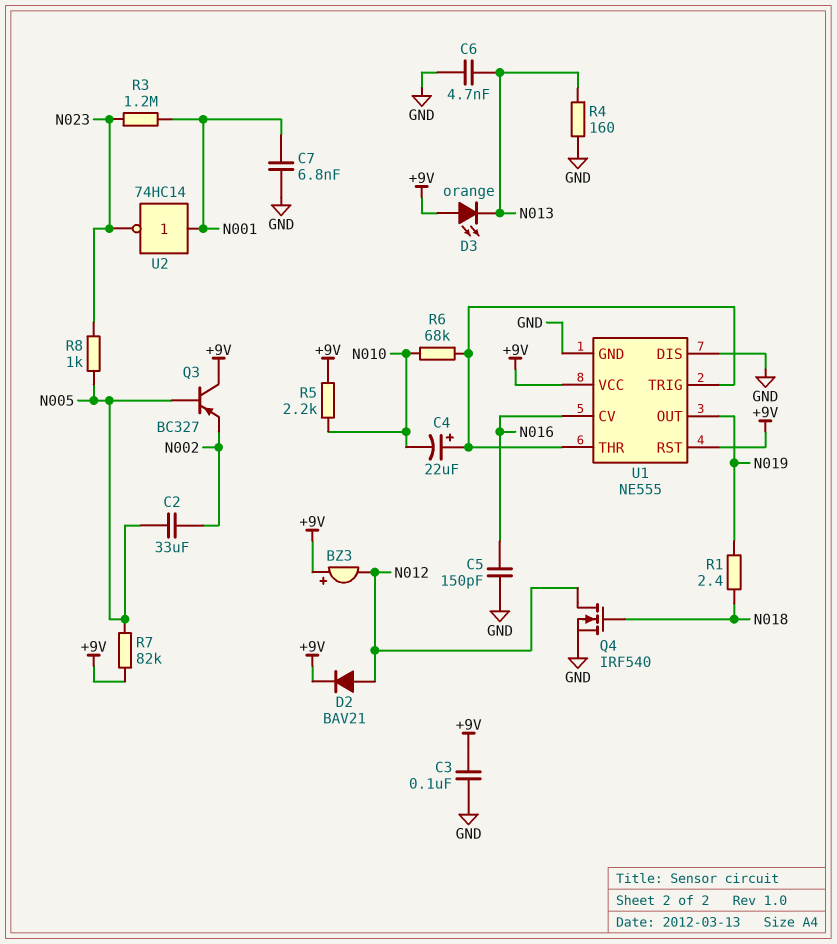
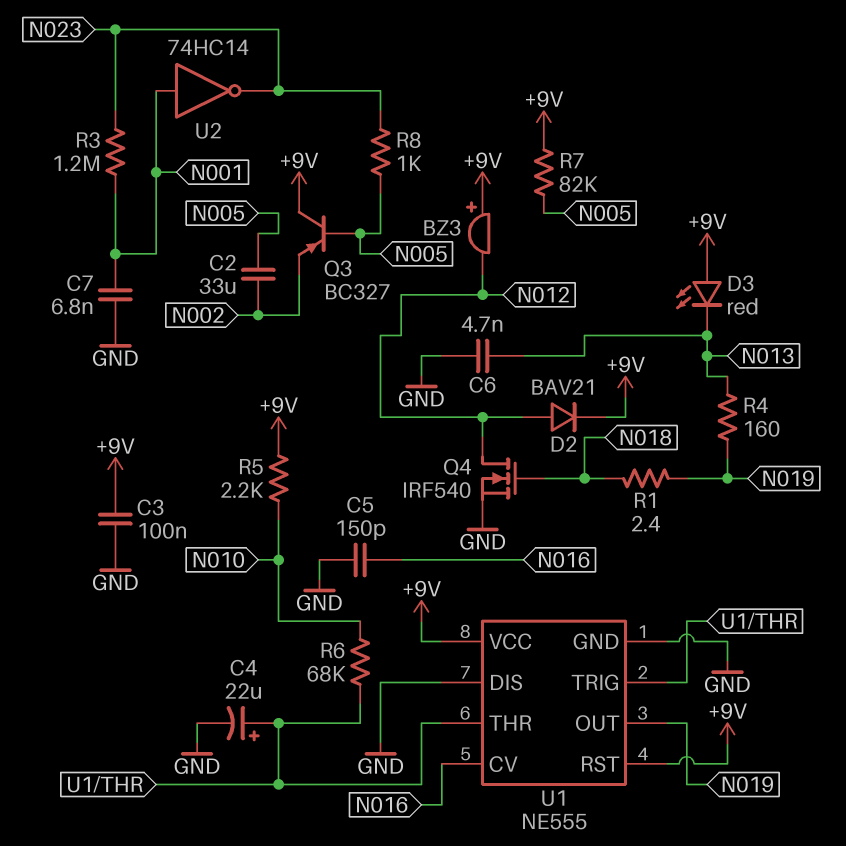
C4: 22uF (plus U1/THR, minus N010) -> 22uF (plus U1/THR, minus GND)
D3: LED orange (A +9V, K N013) -> LED red (A +9V, K N013)
R4: 160 (GND, N013) -> 160 (N013, N019)

